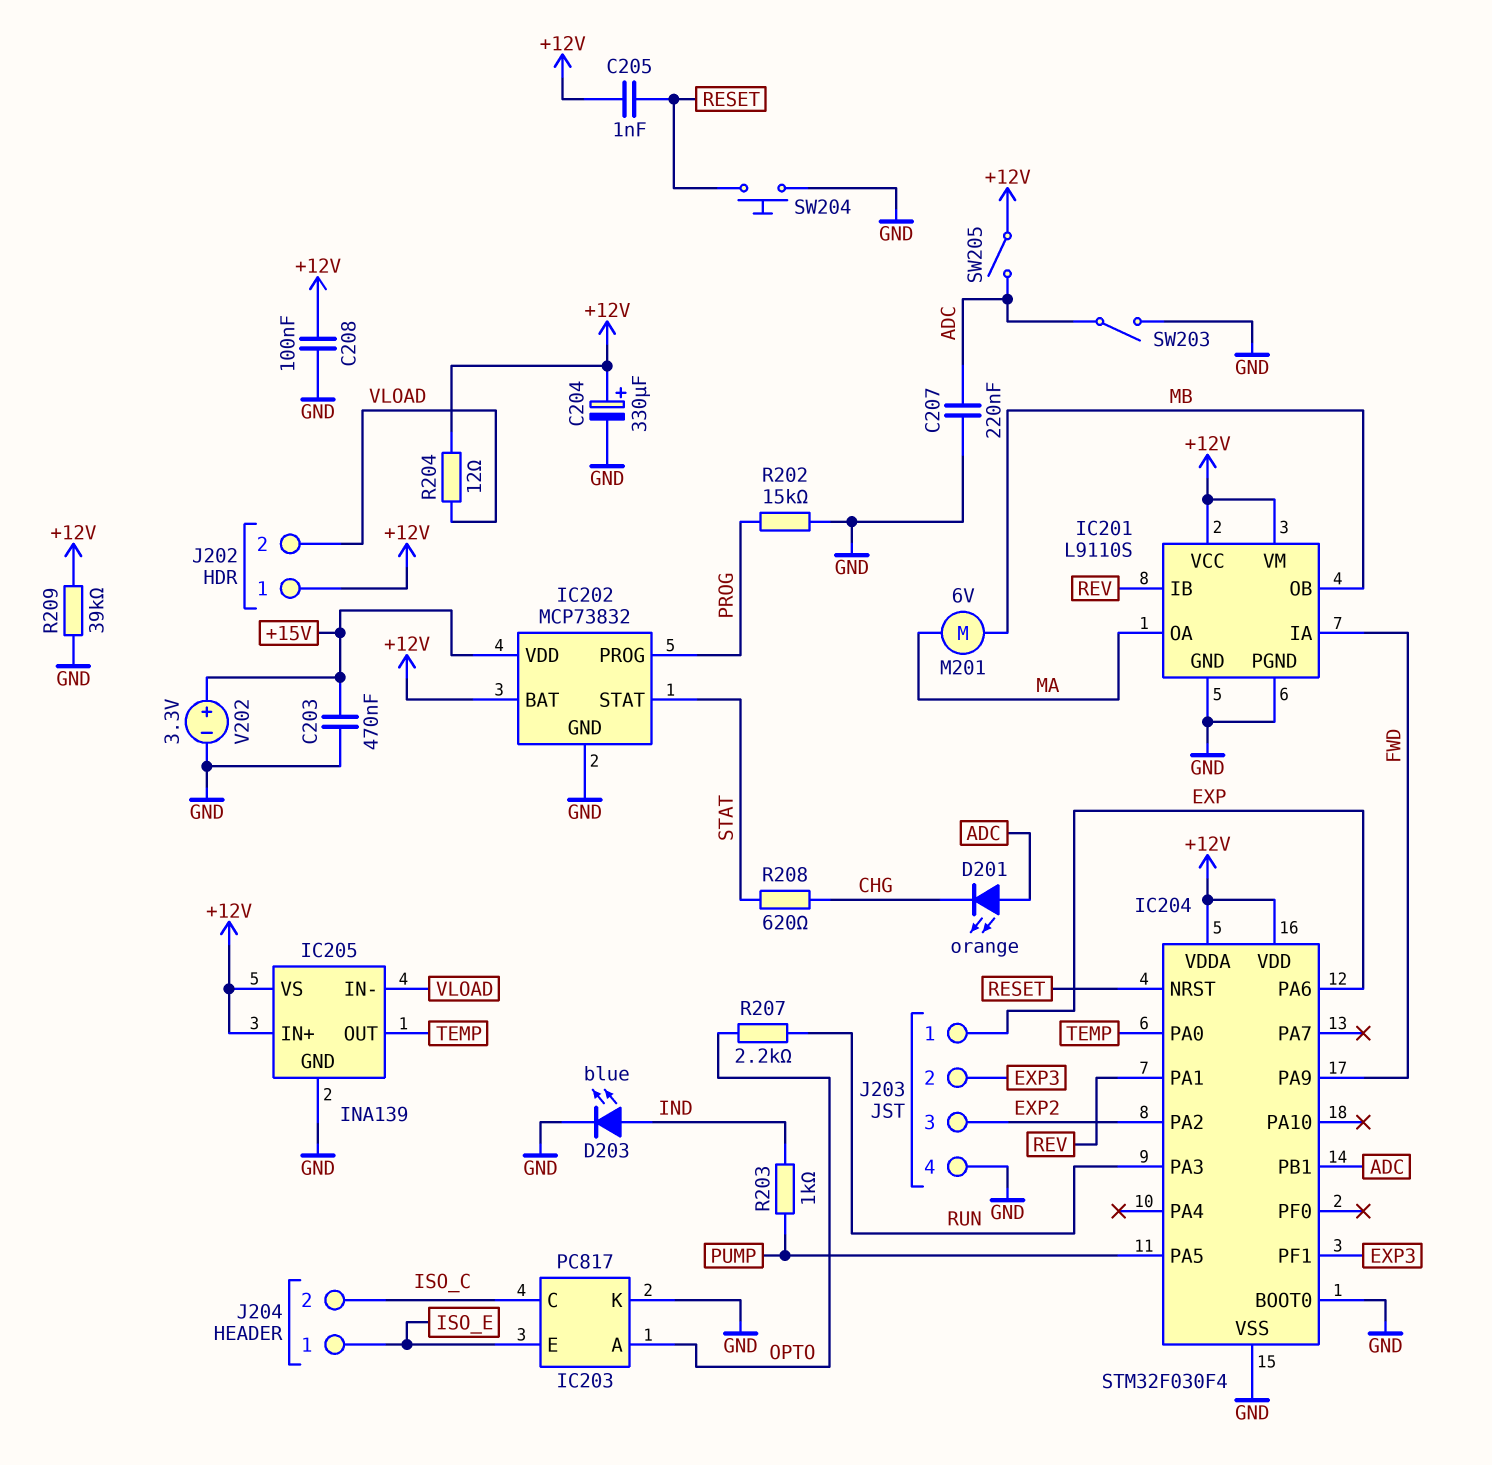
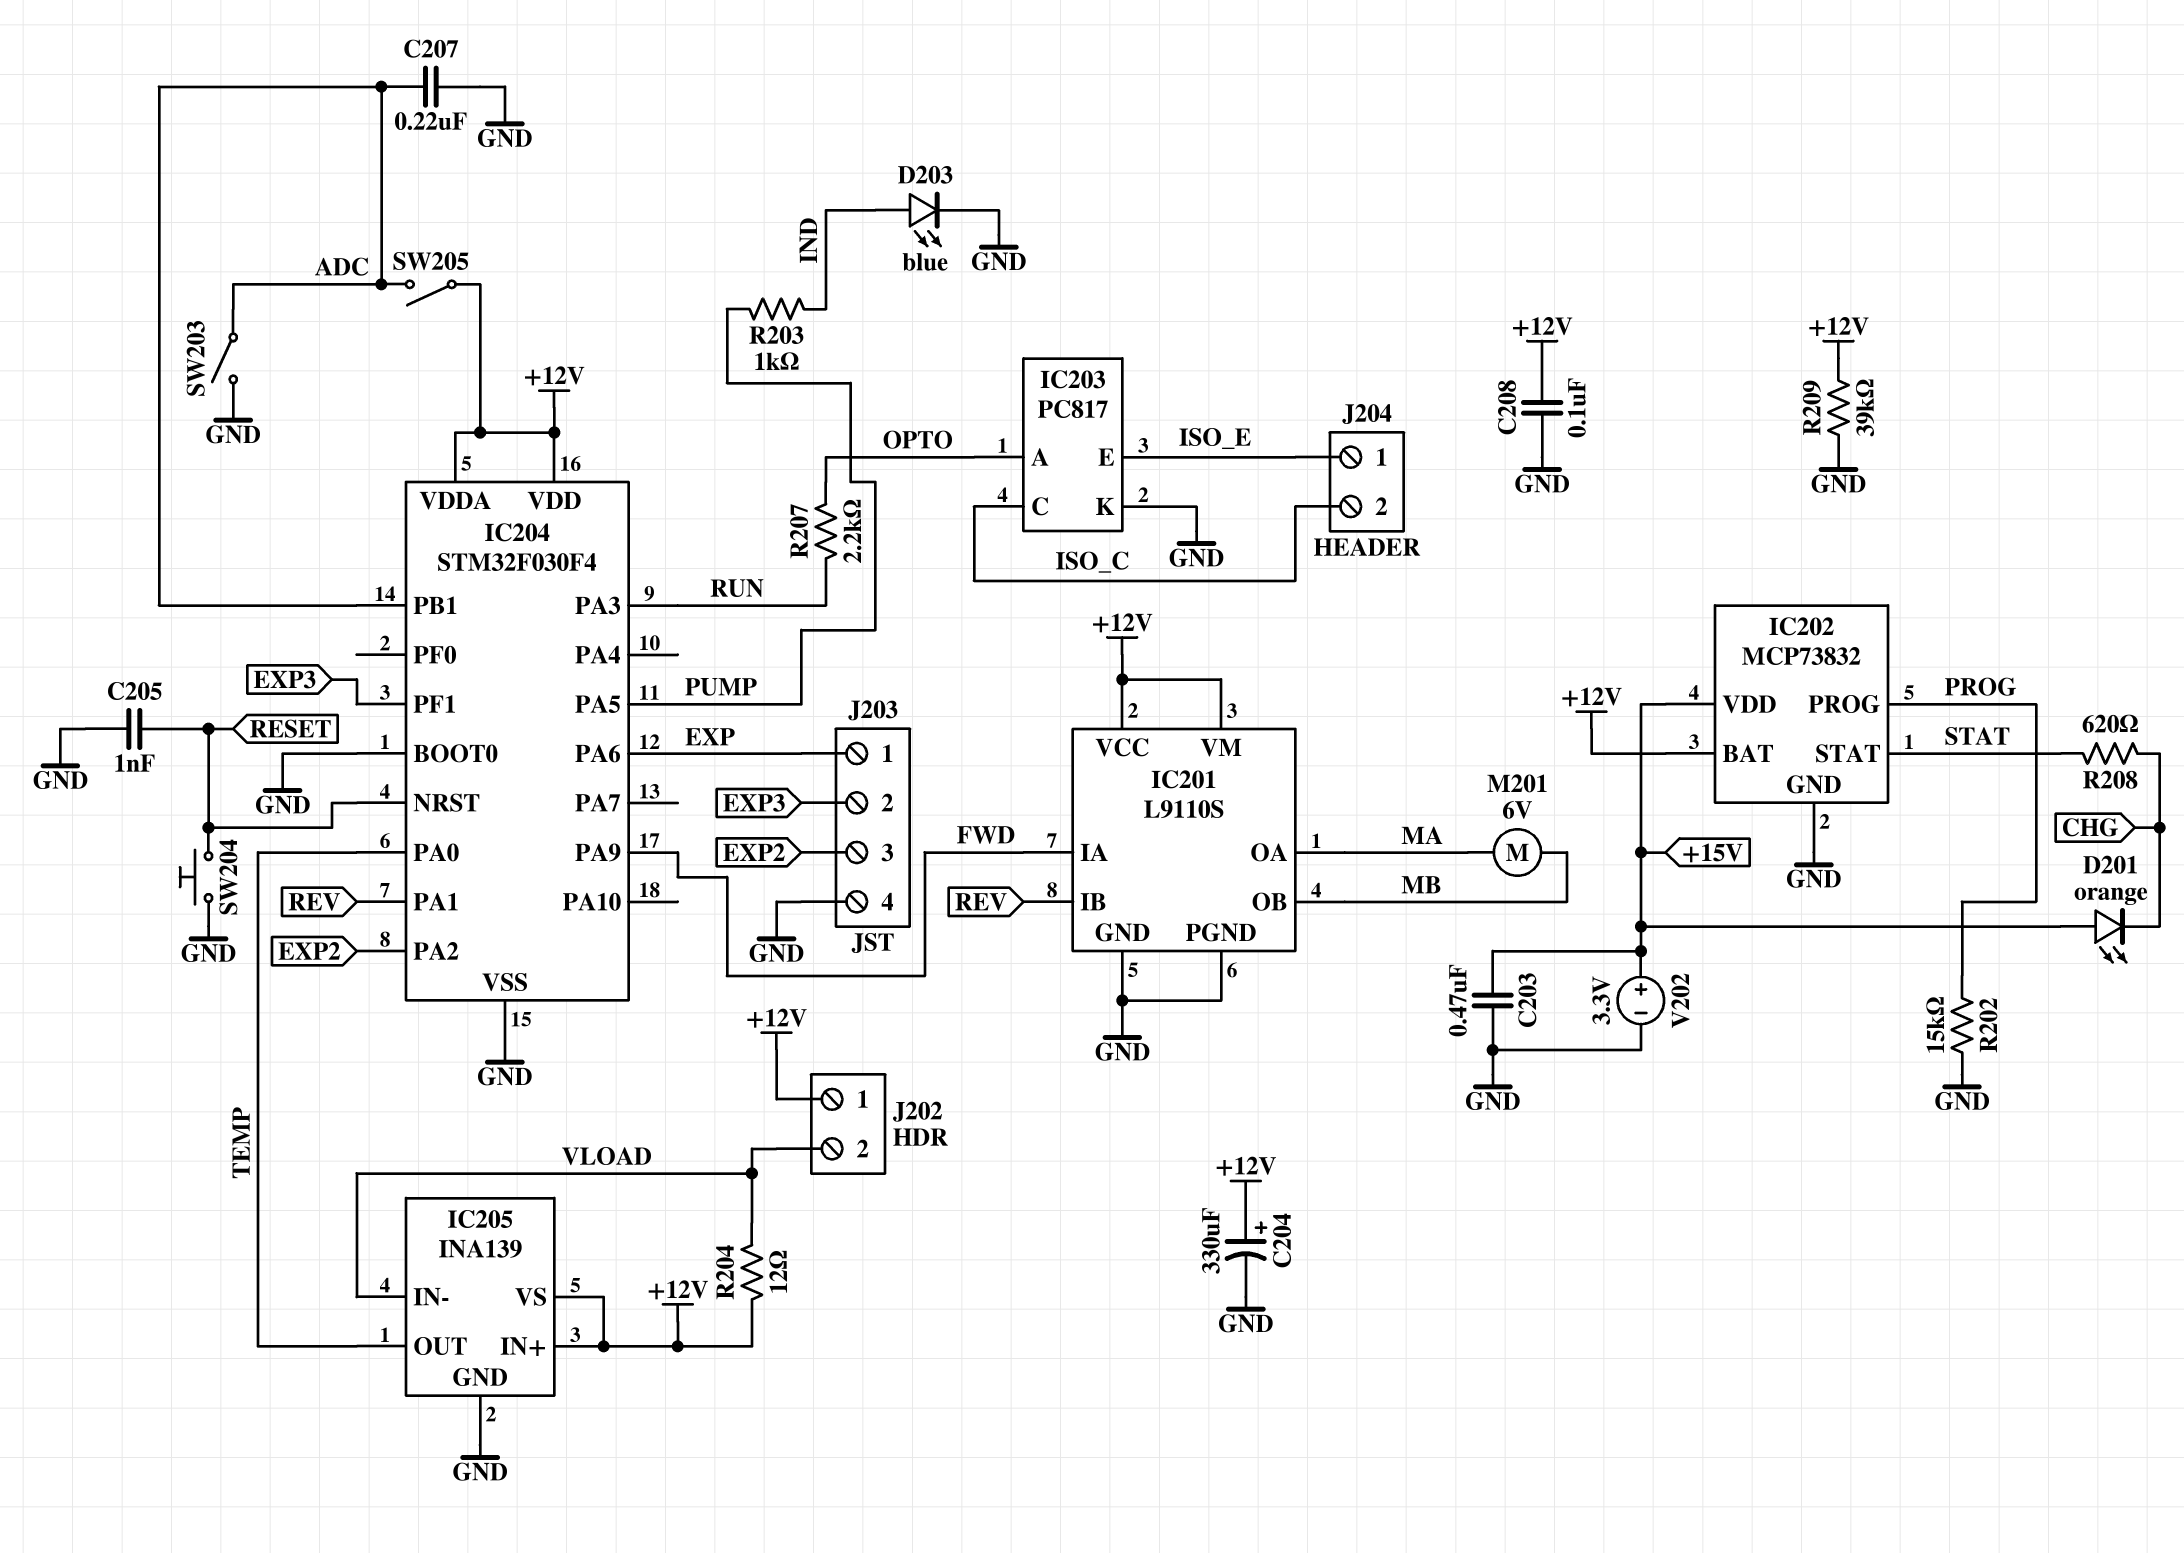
C205: 1nF (+12V, RESET) -> 1nF (GND, RESET)
D201: LED orange (A ADC, K CHG) -> LED orange (A +15V, K CHG)

